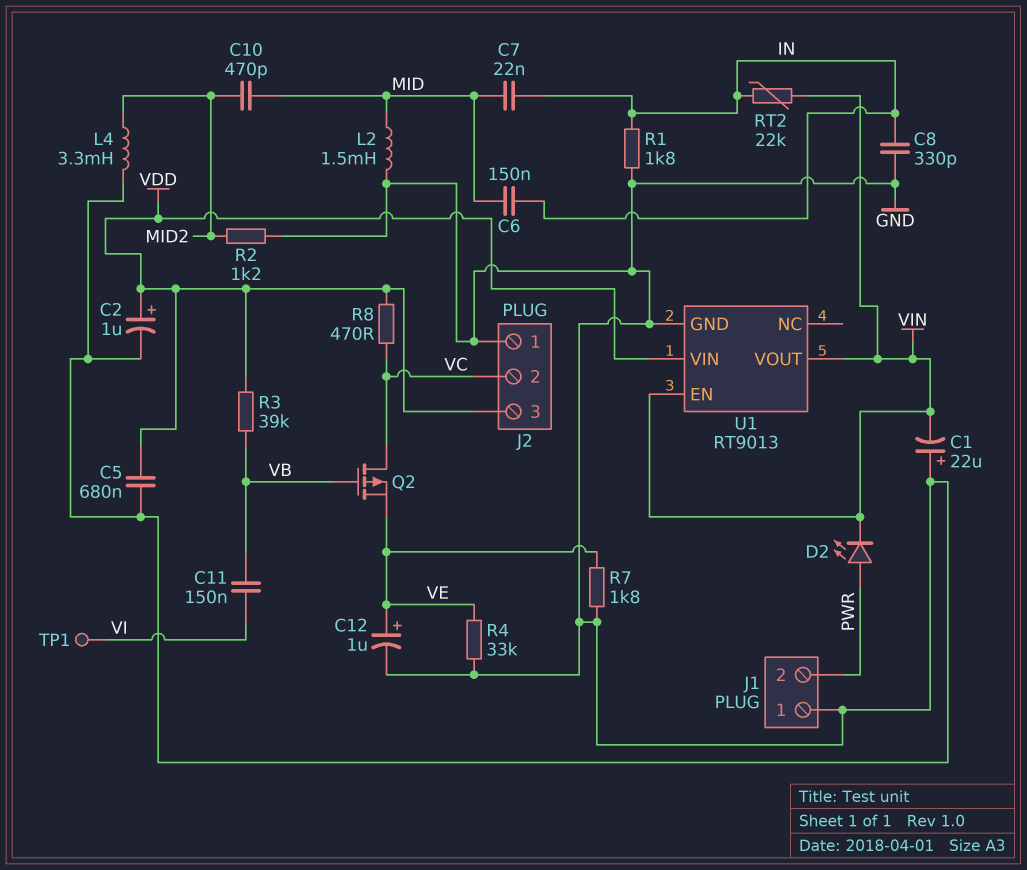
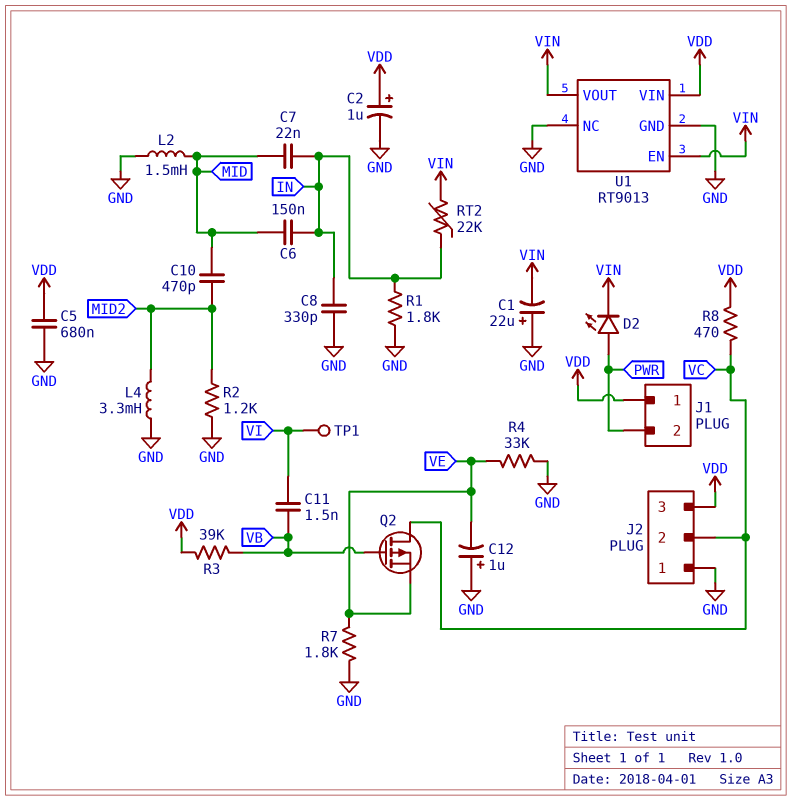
C11: 150nF (VB, VI) -> 1.5nF (VB, VI)
C12: 1uF (plus VE, minus GND) -> 1uF (plus GND, minus VE)
J1 pin 1: GND -> VDD
U1 pin NC: none -> GND

